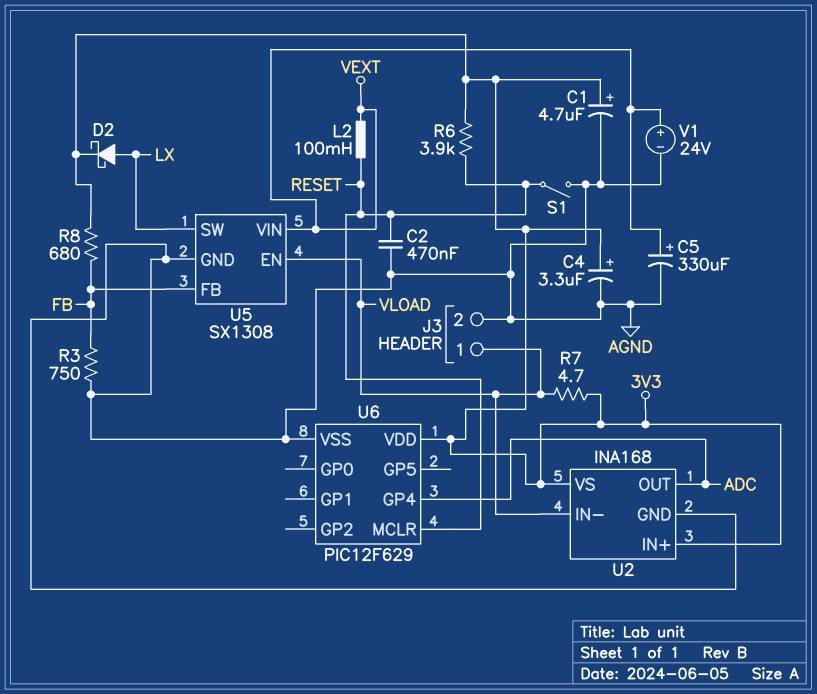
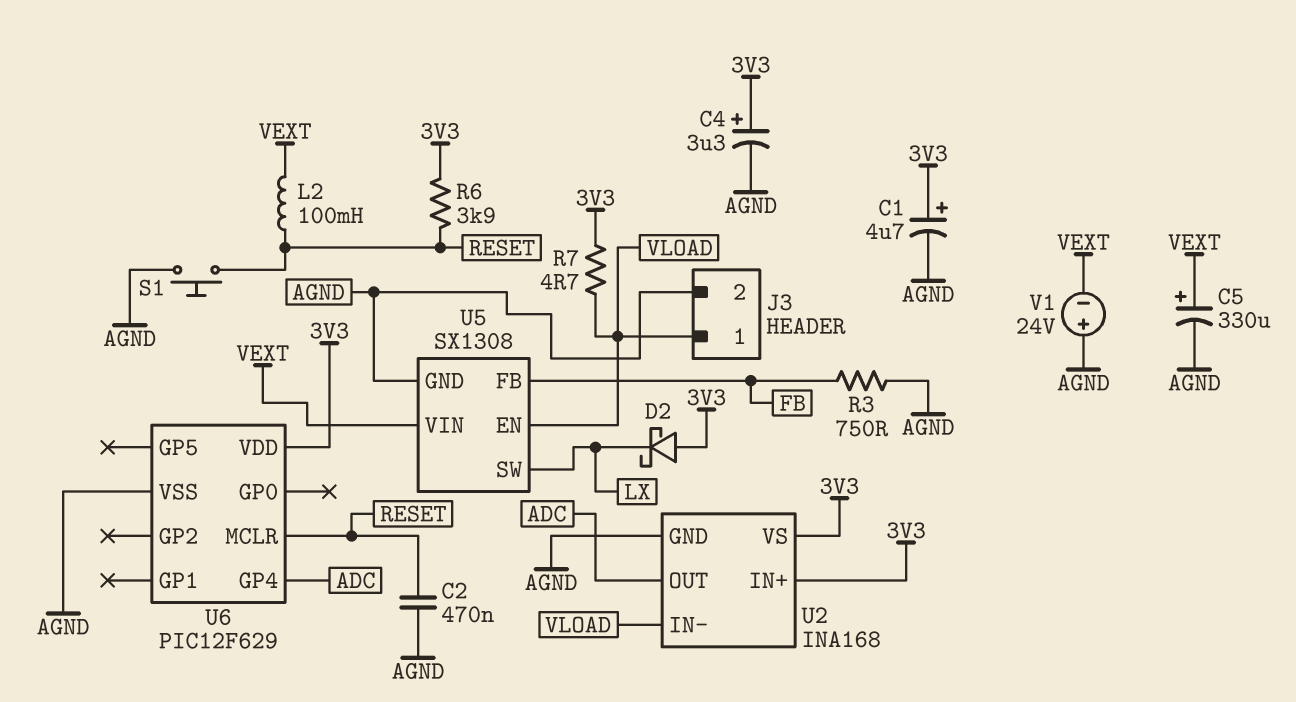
D2: schottky (A LX, K 3V3) -> schottky (A 3V3, K LX)
R8: 680 (3V3, FB) -> none
S1: switch (AGND, RESET) -> button (AGND, RESET)
V1: 24V (plus VEXT, minus AGND) -> 24V (plus AGND, minus VEXT)

